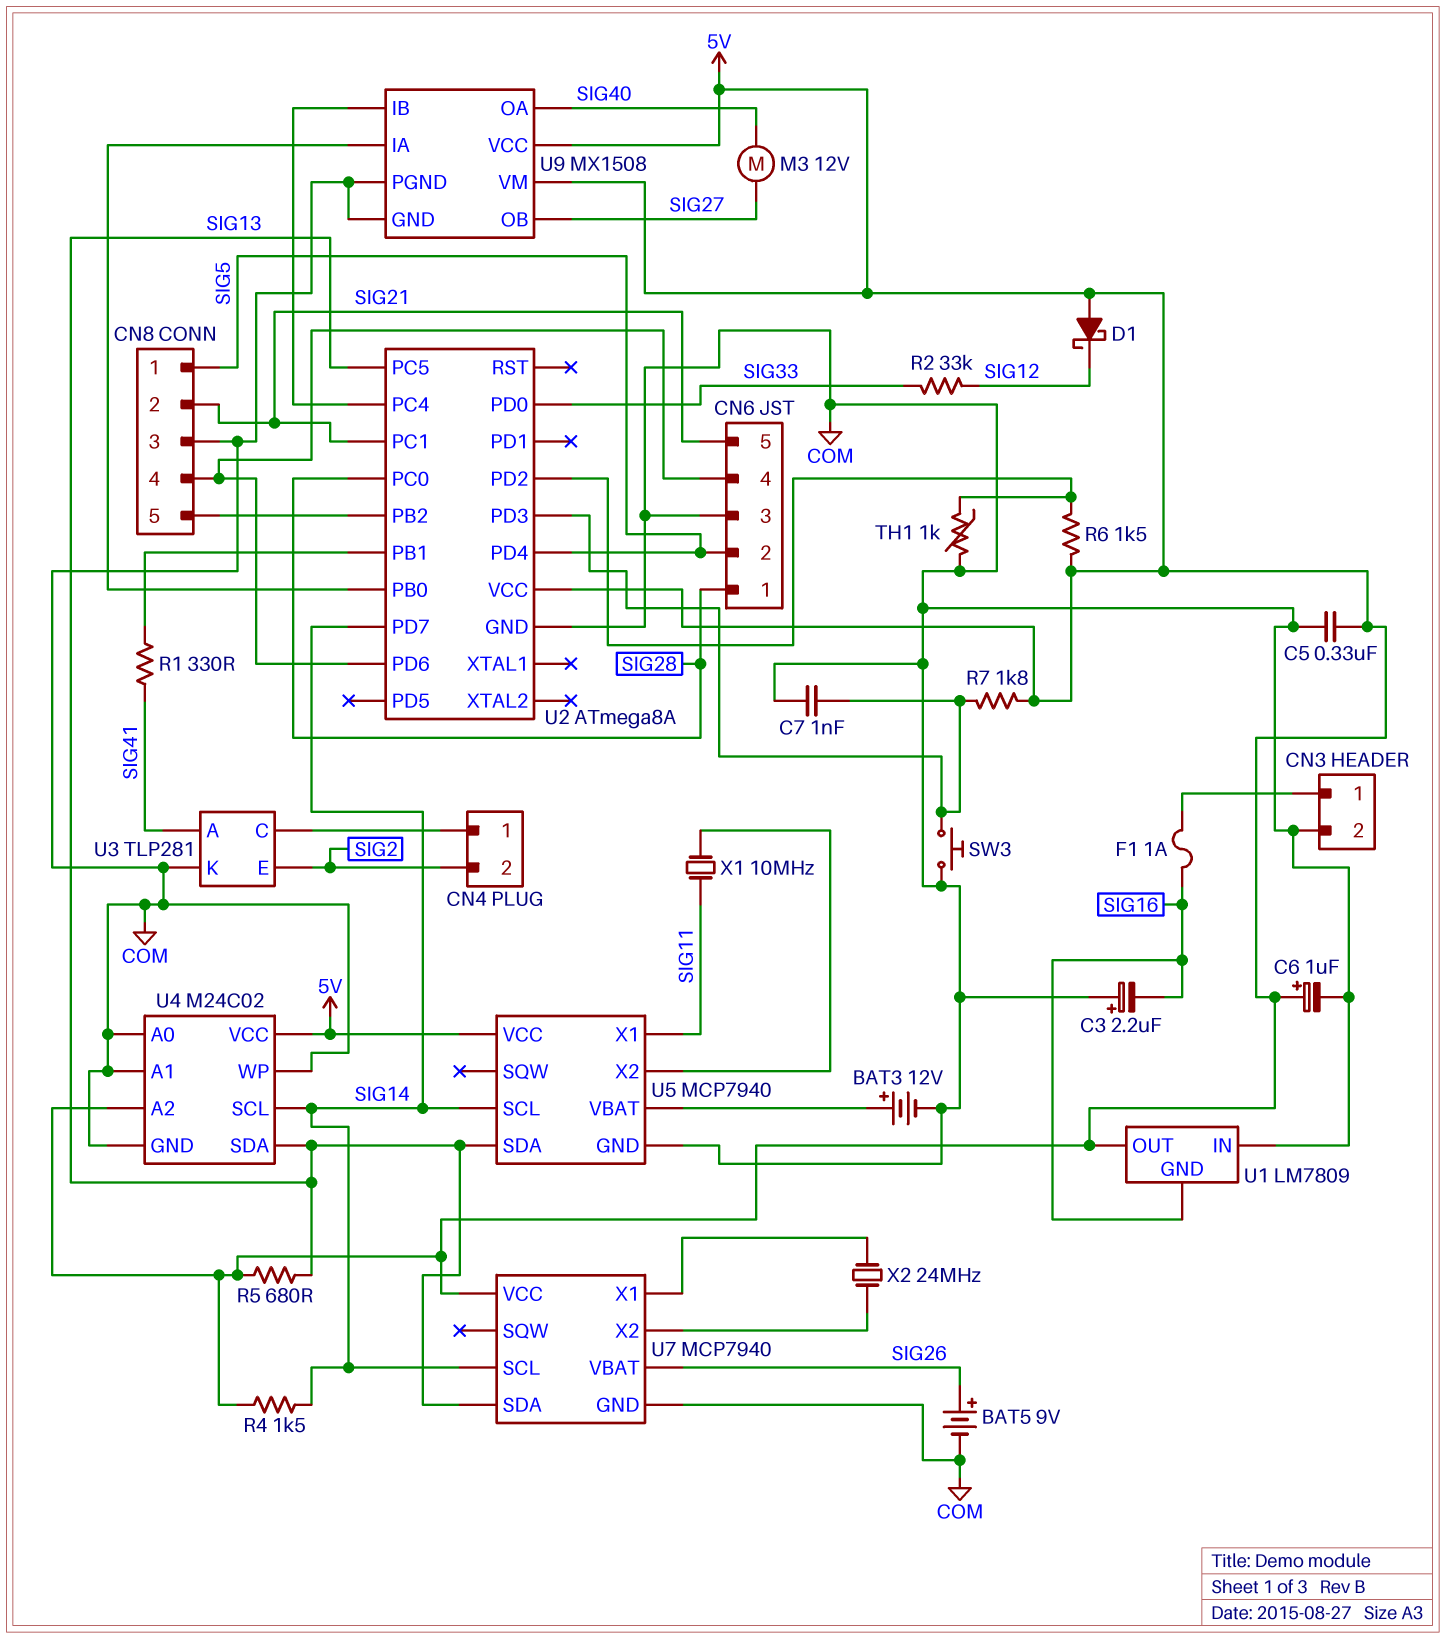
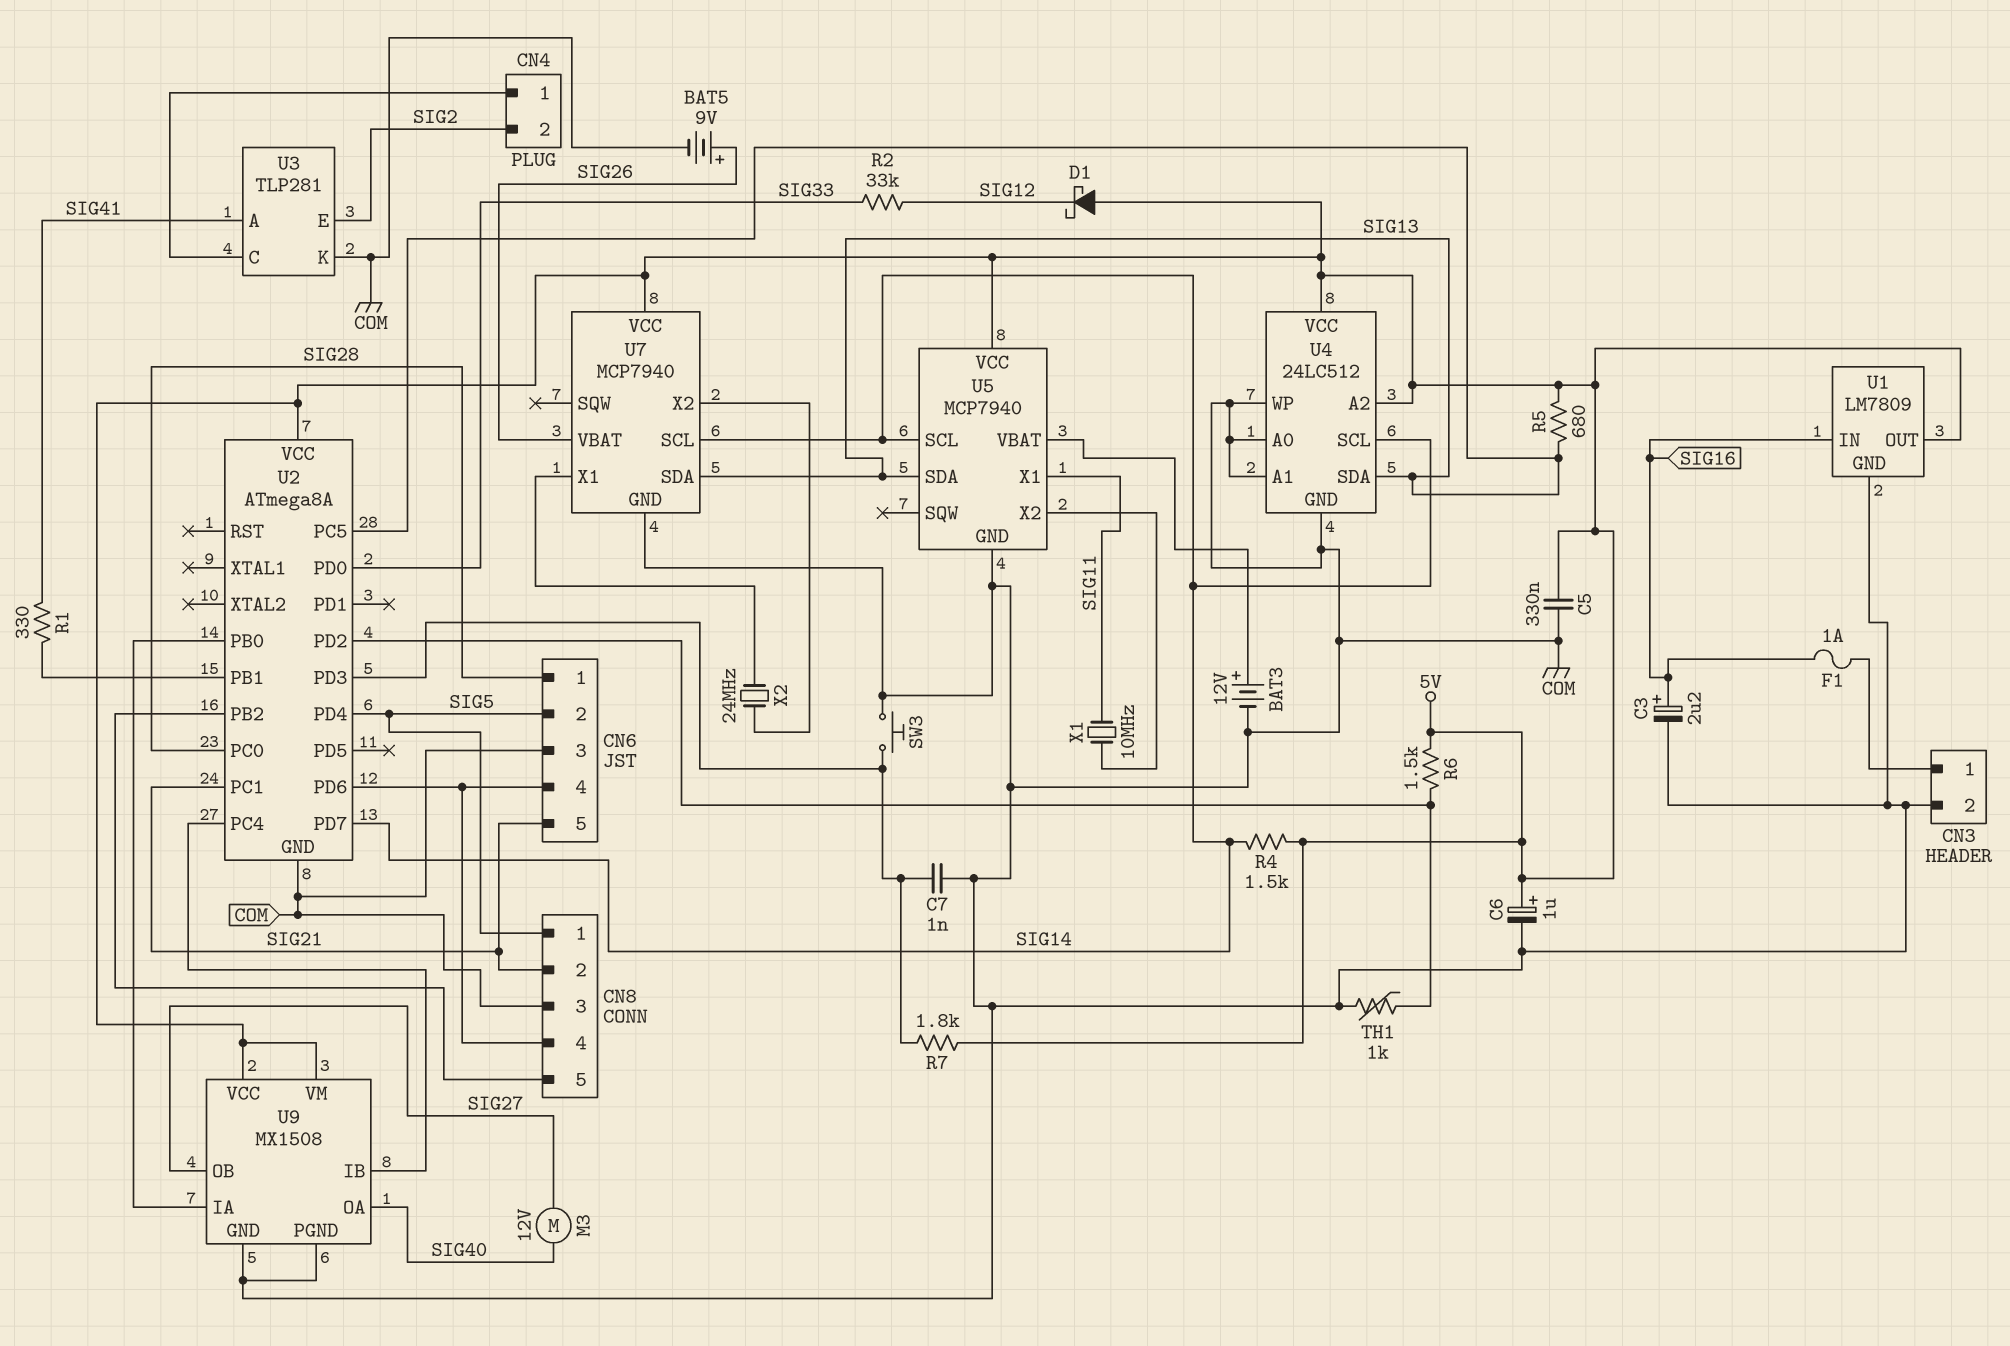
C3: 2.2uF (plus COM, minus SIG16) -> 2.2uF (plus SIG16, minus COM)
U1 pin GND: SIG16 -> COM
U1 pin IN: COM -> SIG16
U4: M24C02 -> 24LC512

